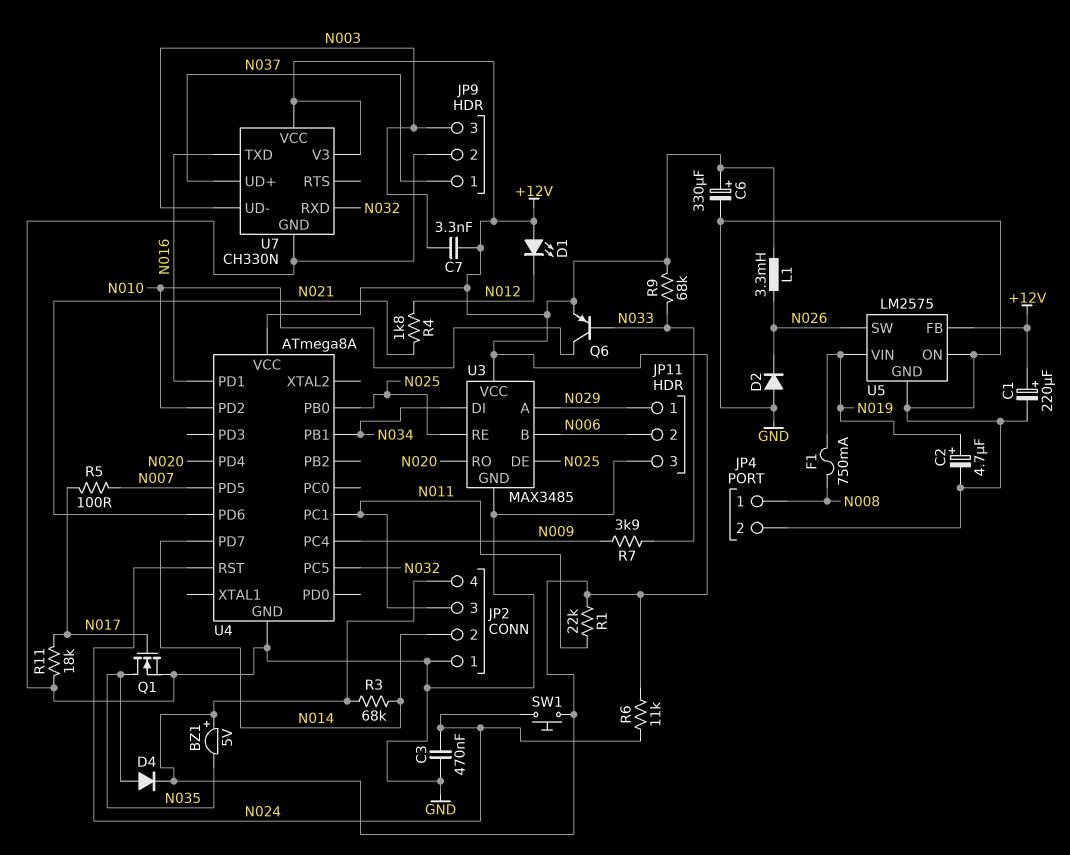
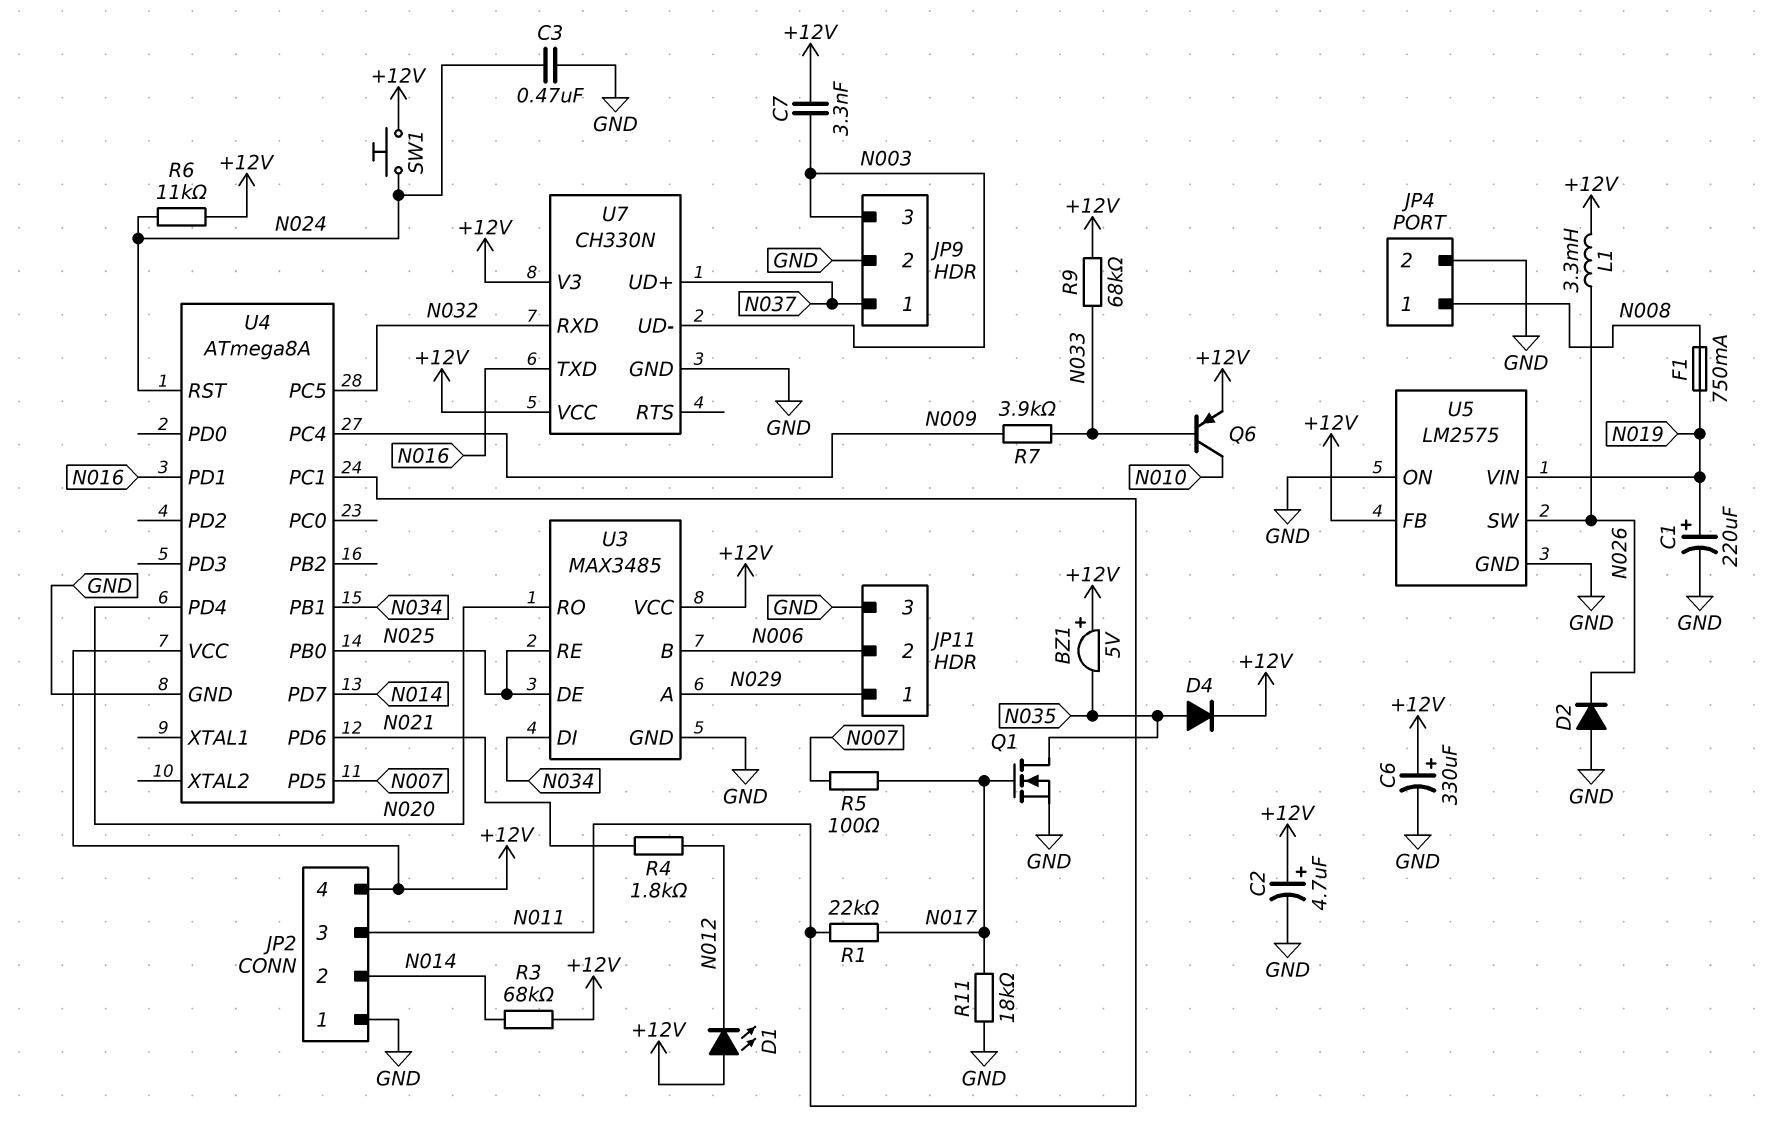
C1: 220uF (plus +12V, minus GND) -> 220uF (plus N019, minus GND)
C2: 4.7uF (plus N019, minus GND) -> 4.7uF (plus +12V, minus GND)
R1: 22k (+12V, N011) -> 22k (N011, N017)
U4 pin PD2: N010 -> none

